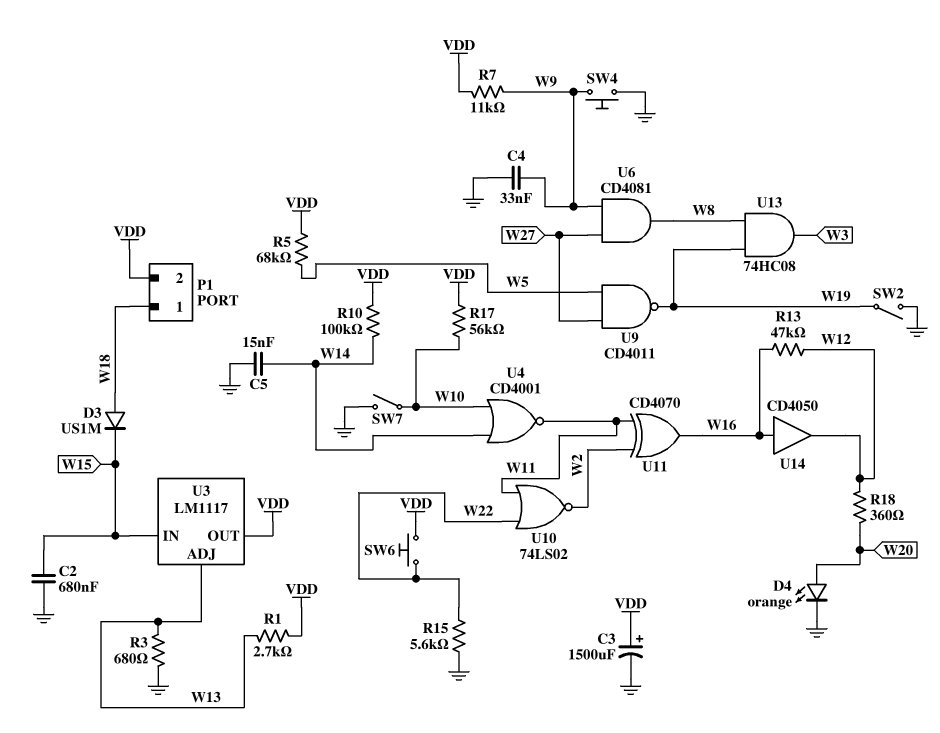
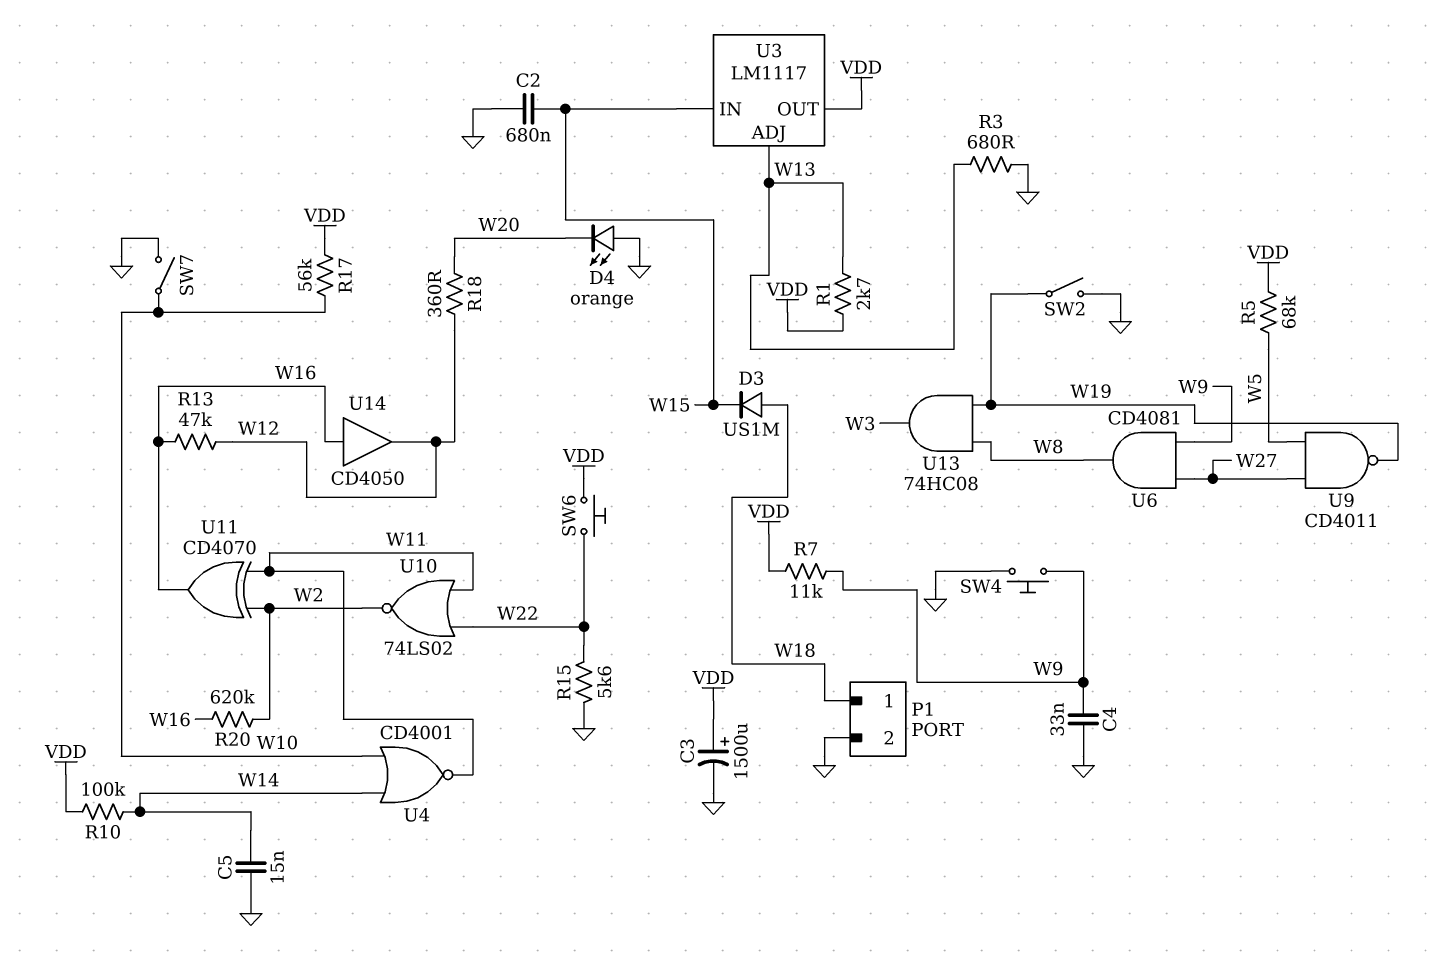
D4: LED orange (A W20, K GND) -> LED orange (A GND, K W20)
P1 pin 2: VDD -> GND
R20: none -> 620k (W2, W16)

